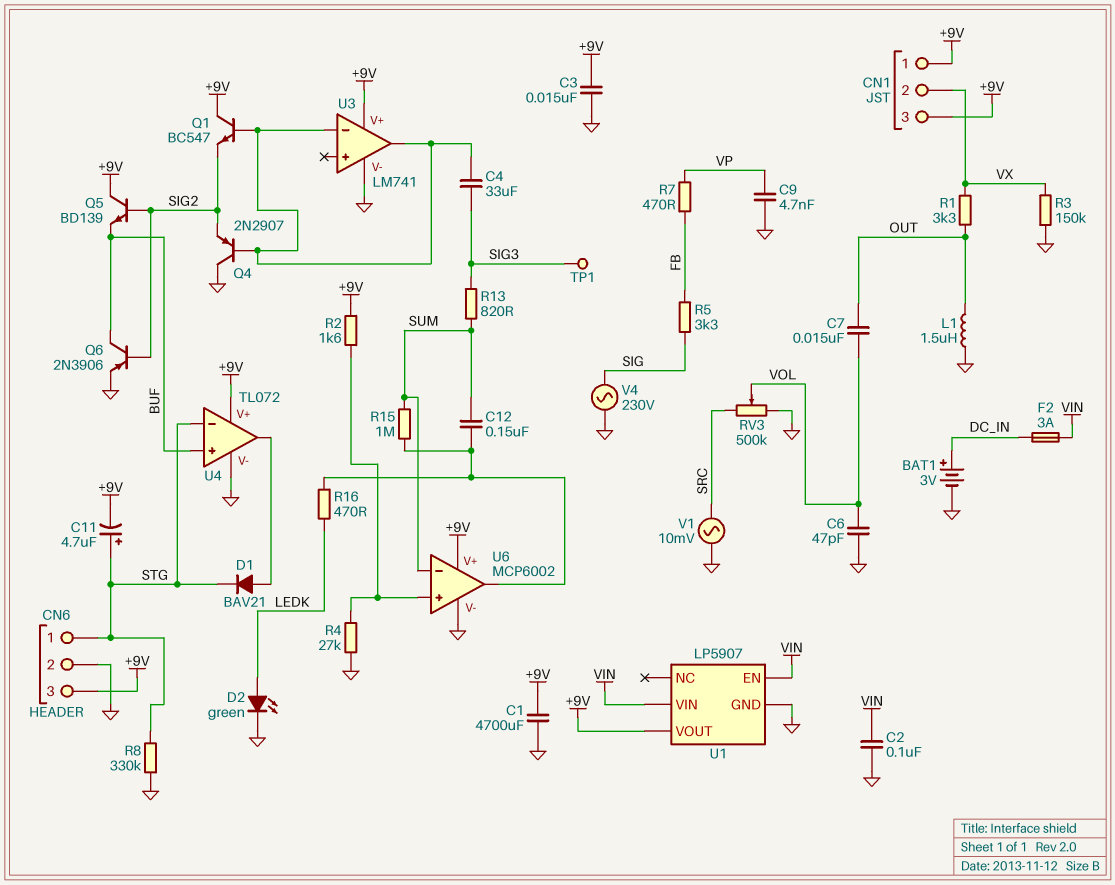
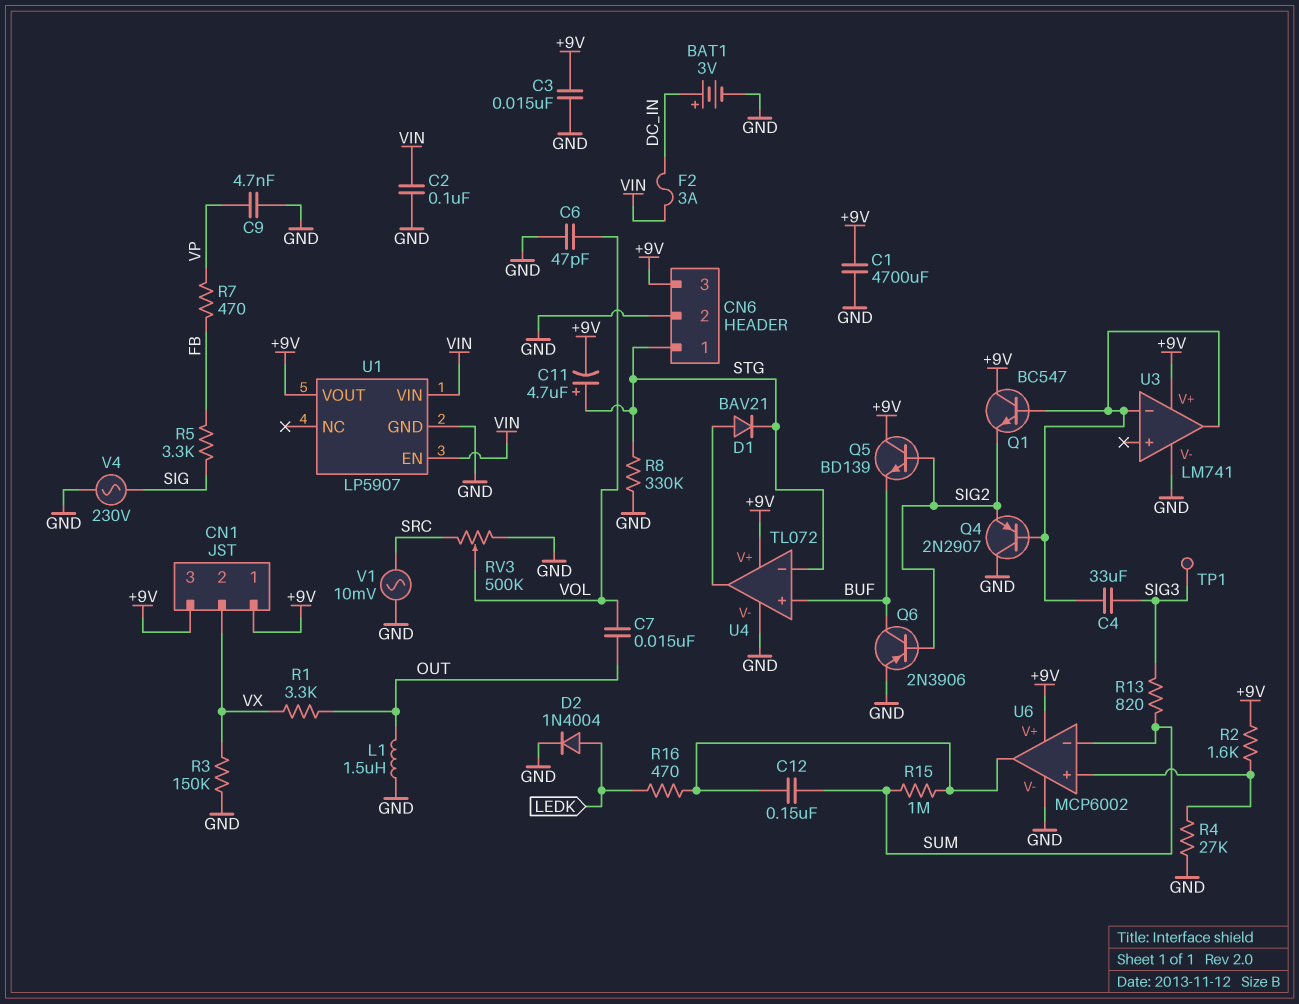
D2: LED green (A LEDK, K GND) -> diode 1N4004 (A LEDK, K GND)

